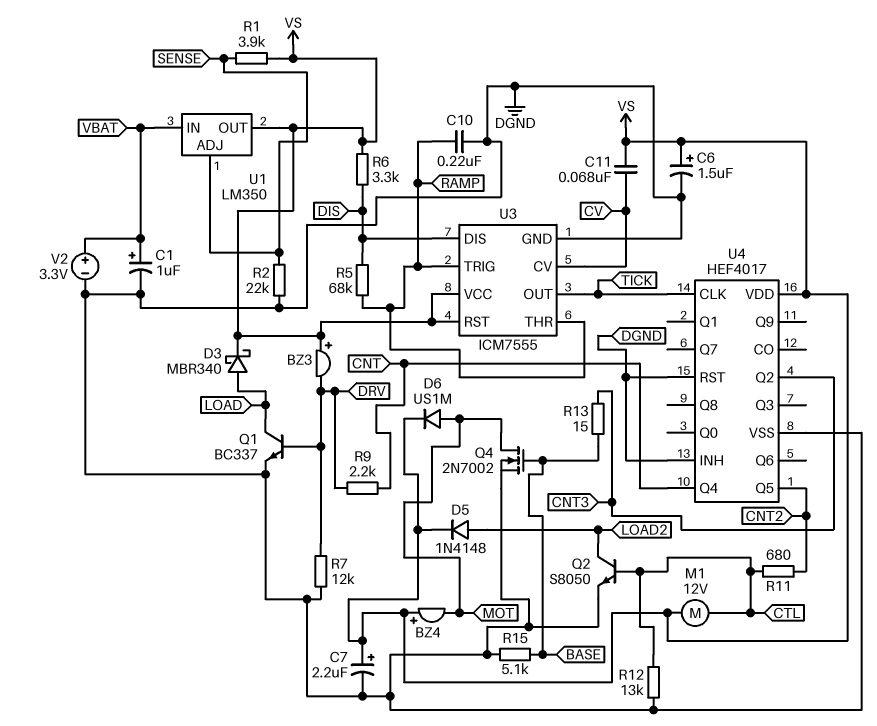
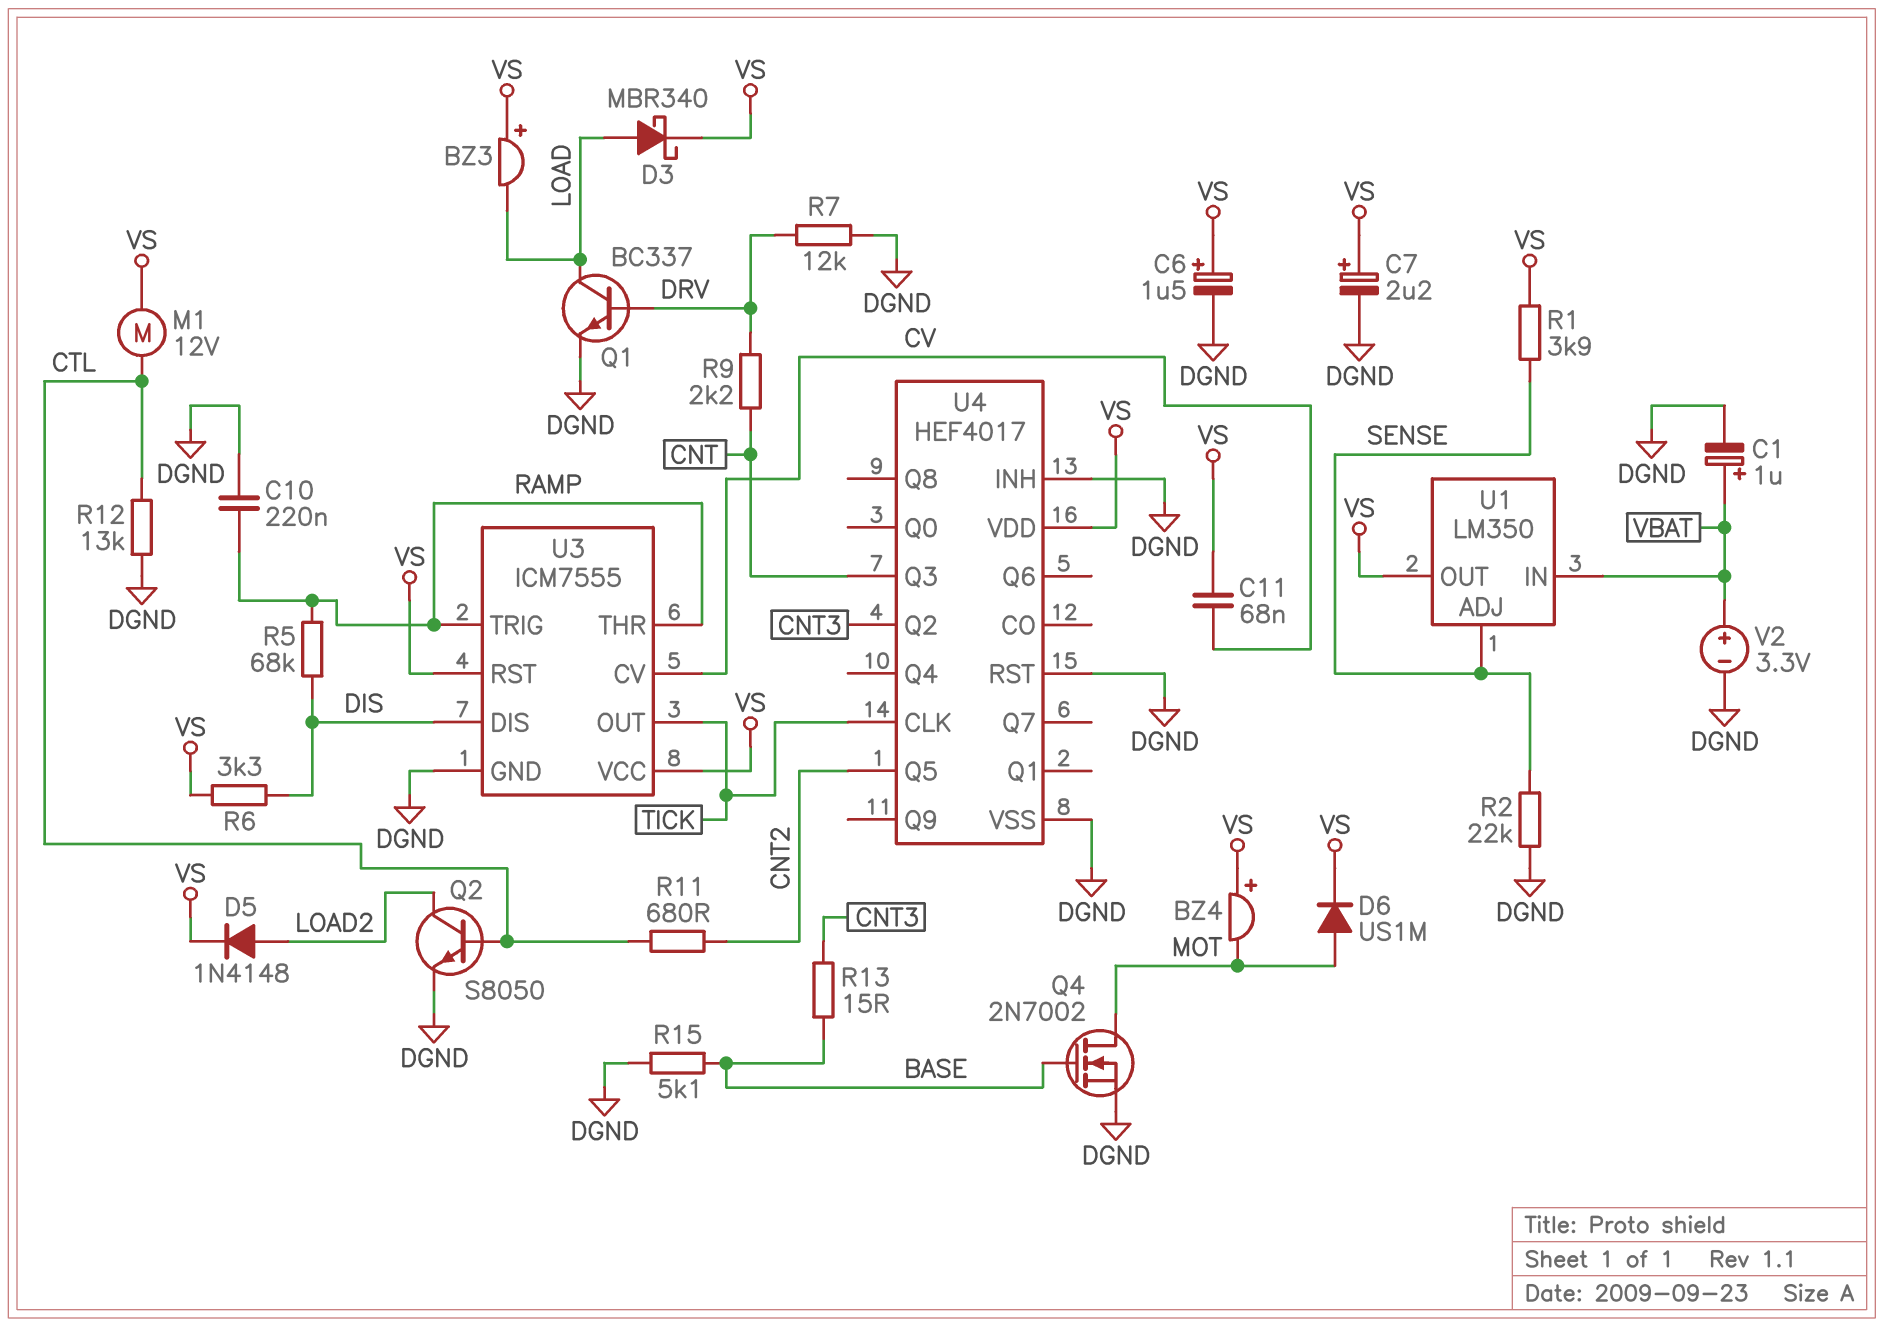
BZ3: buzzer (plus VS, minus DRV) -> buzzer (plus VS, minus LOAD)
U4 pin Q3: none -> CNT
U4 pin Q4: CNT -> none

